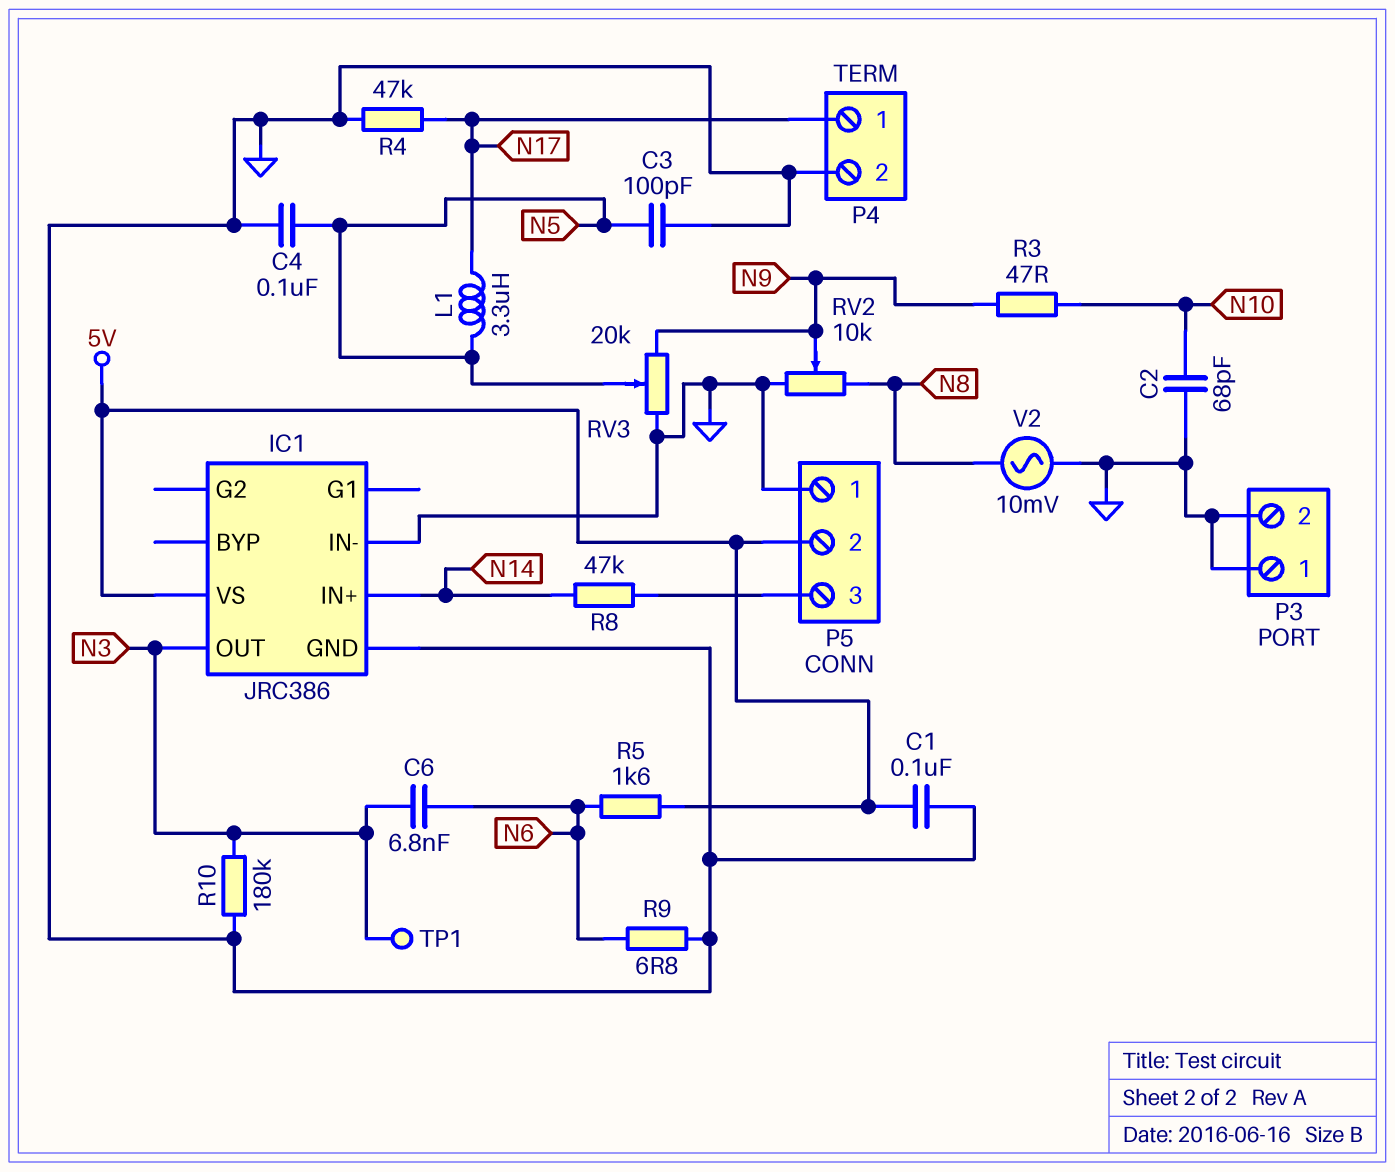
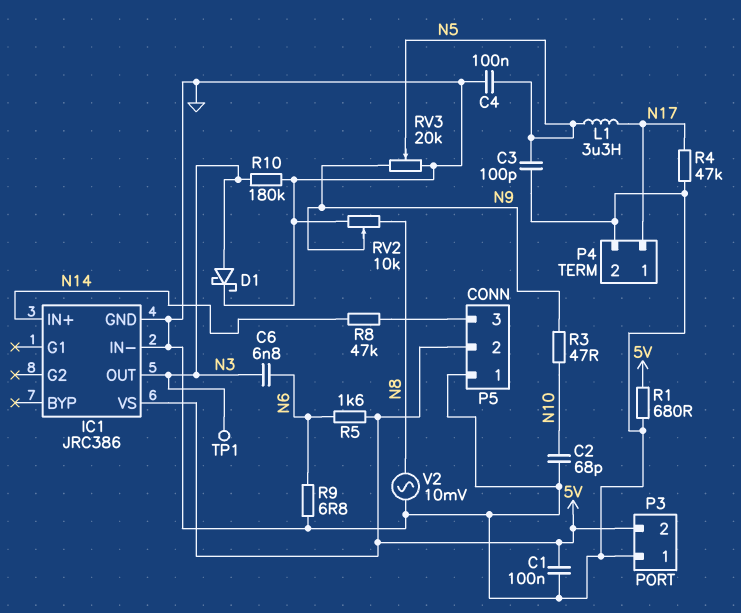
D1: none -> schottky (A N3, K GND)
P3 pin 2: GND -> 5V
R1: none -> 680 (5V, GND)

